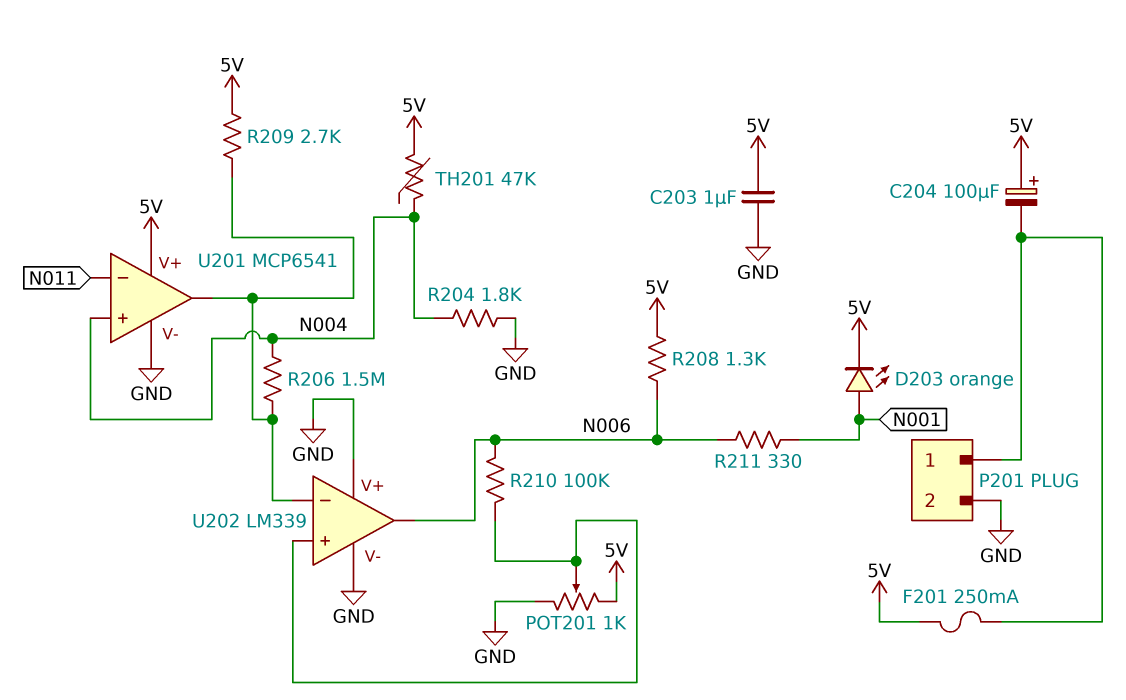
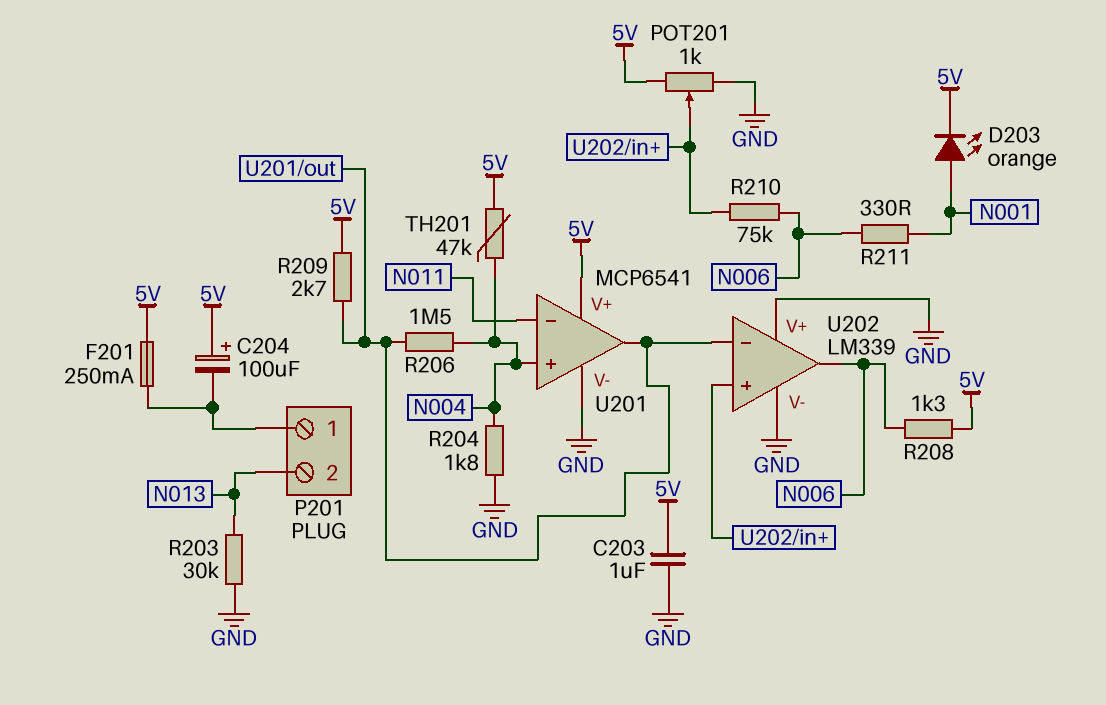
P201 pin 2: GND -> N013
R203: none -> 30k (GND, N013)
R210: 100k (N006, U202/in+) -> 75k (N006, U202/in+)

